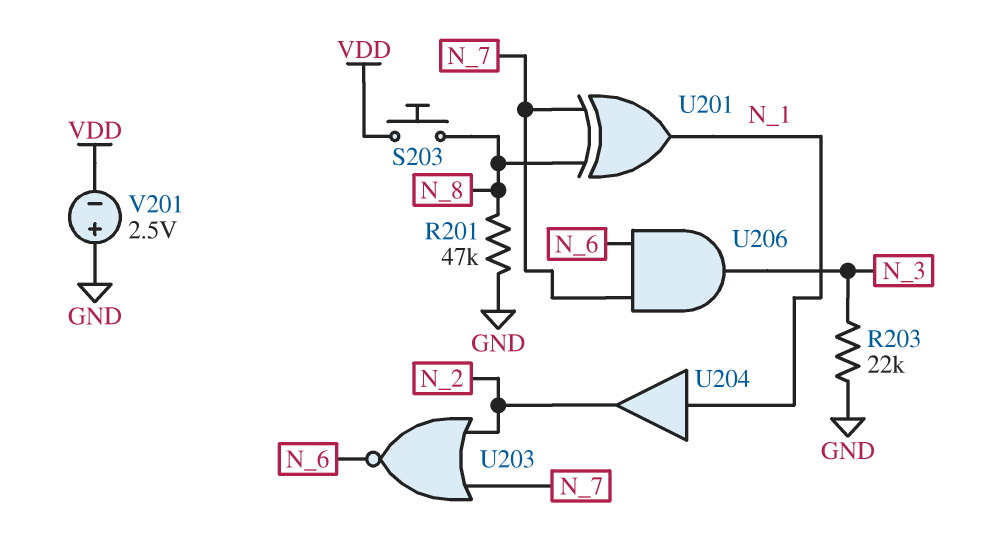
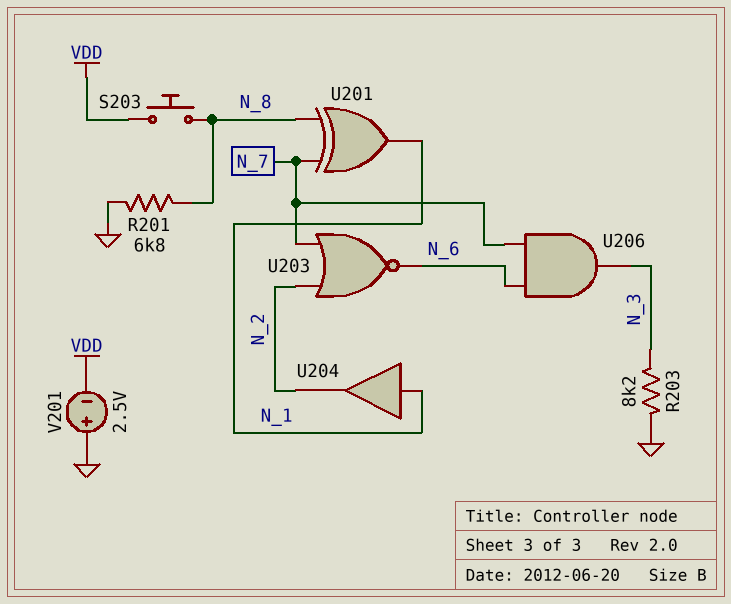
R201: 47k (GND, N_8) -> 6.8k (GND, N_8)
R203: 22k (GND, N_3) -> 8.2k (GND, N_3)

